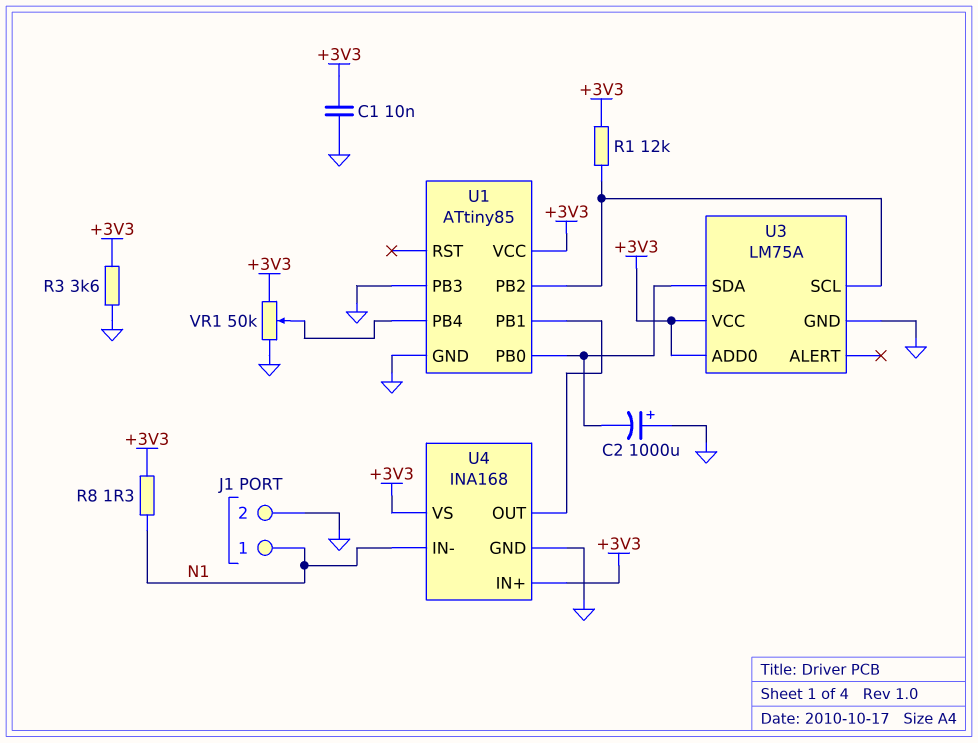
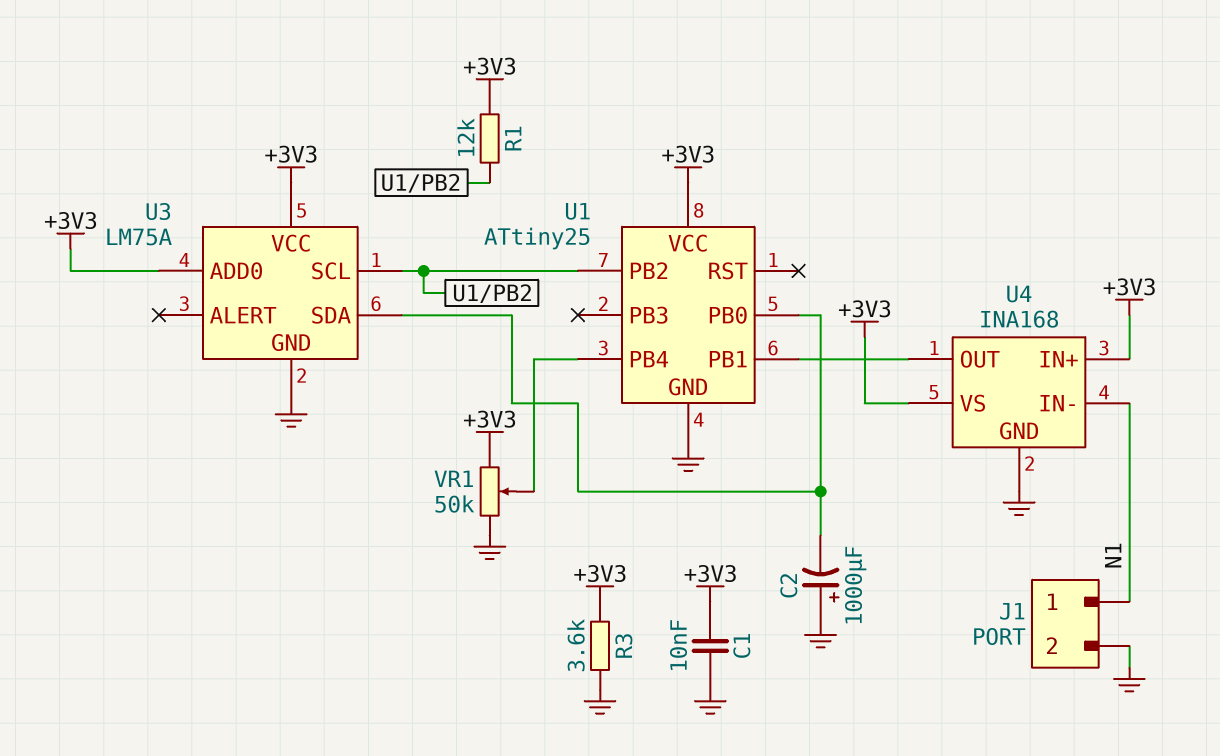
R8: 1.3 (+3V3, N1) -> none
U1: ATtiny85 -> ATtiny25
U1 pin PB3: GND -> none

